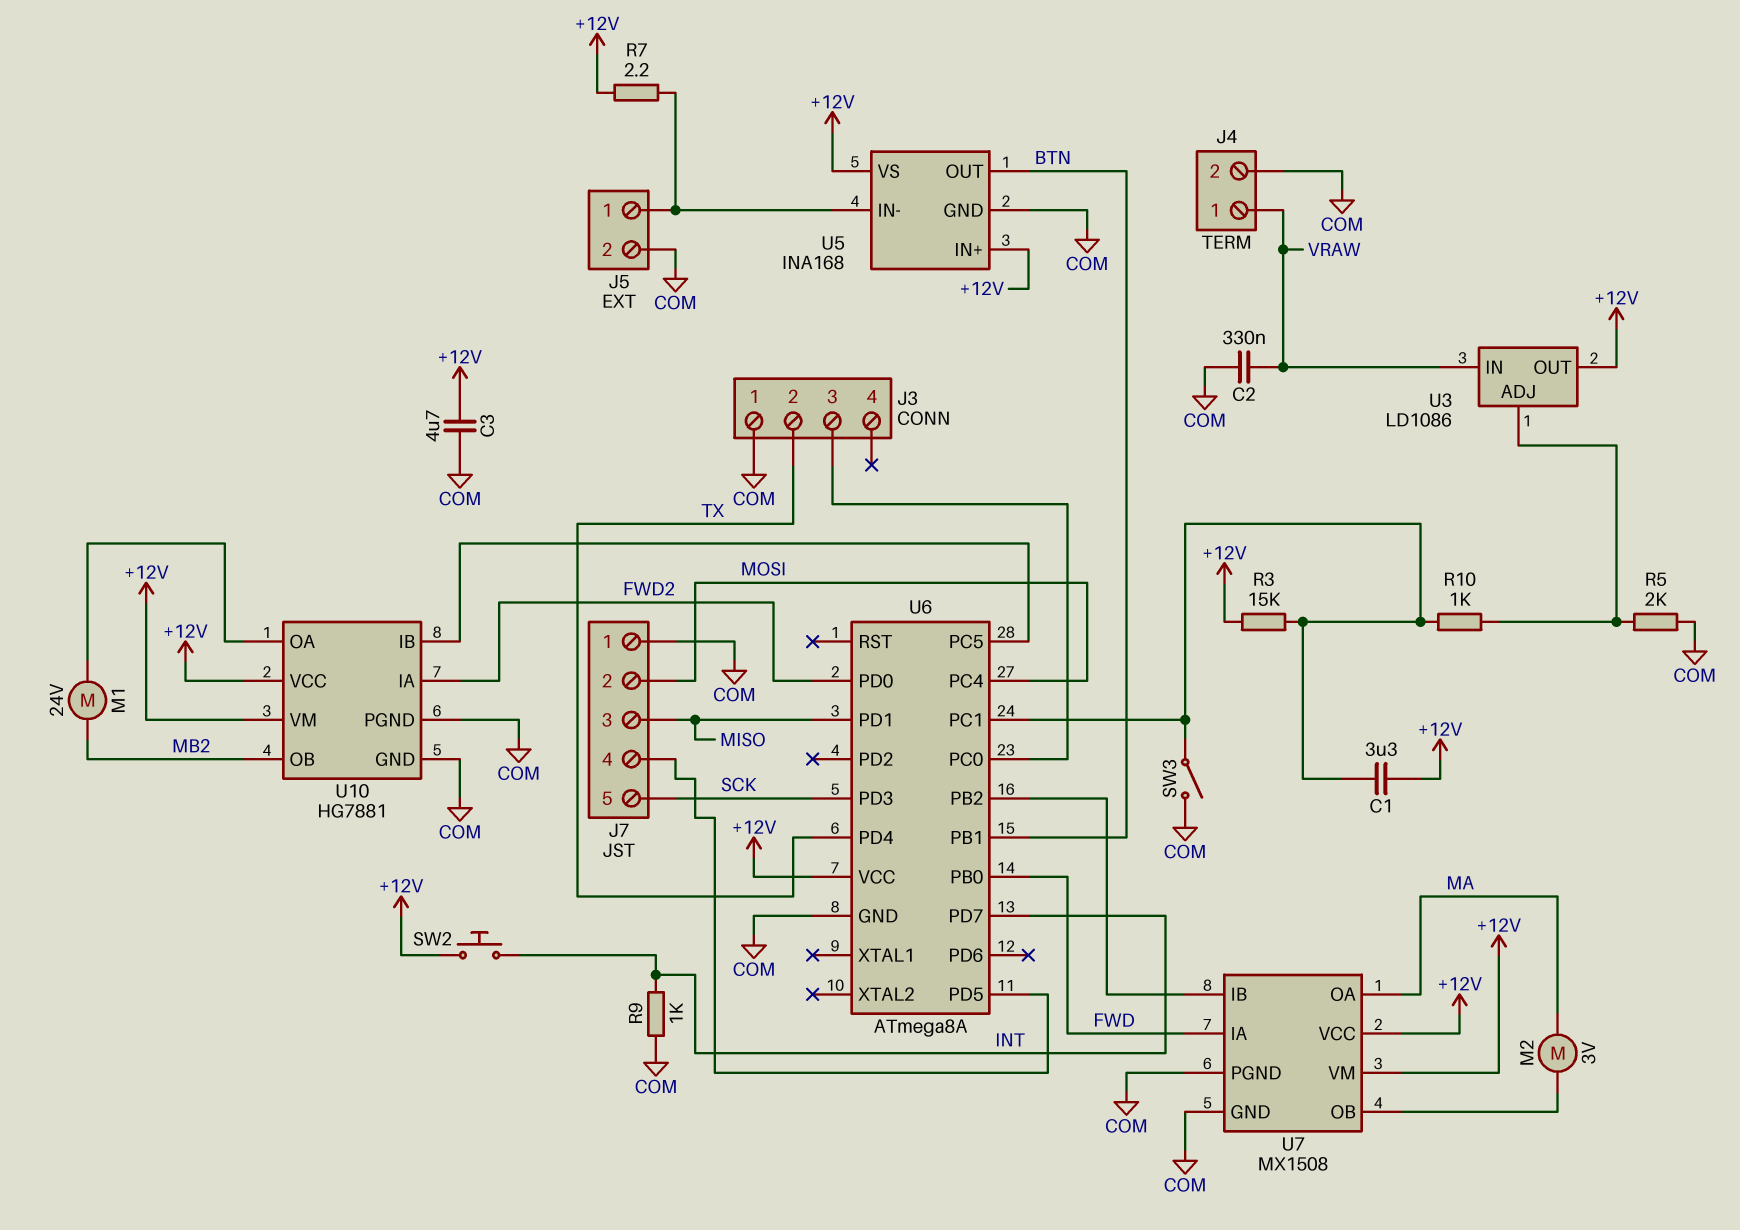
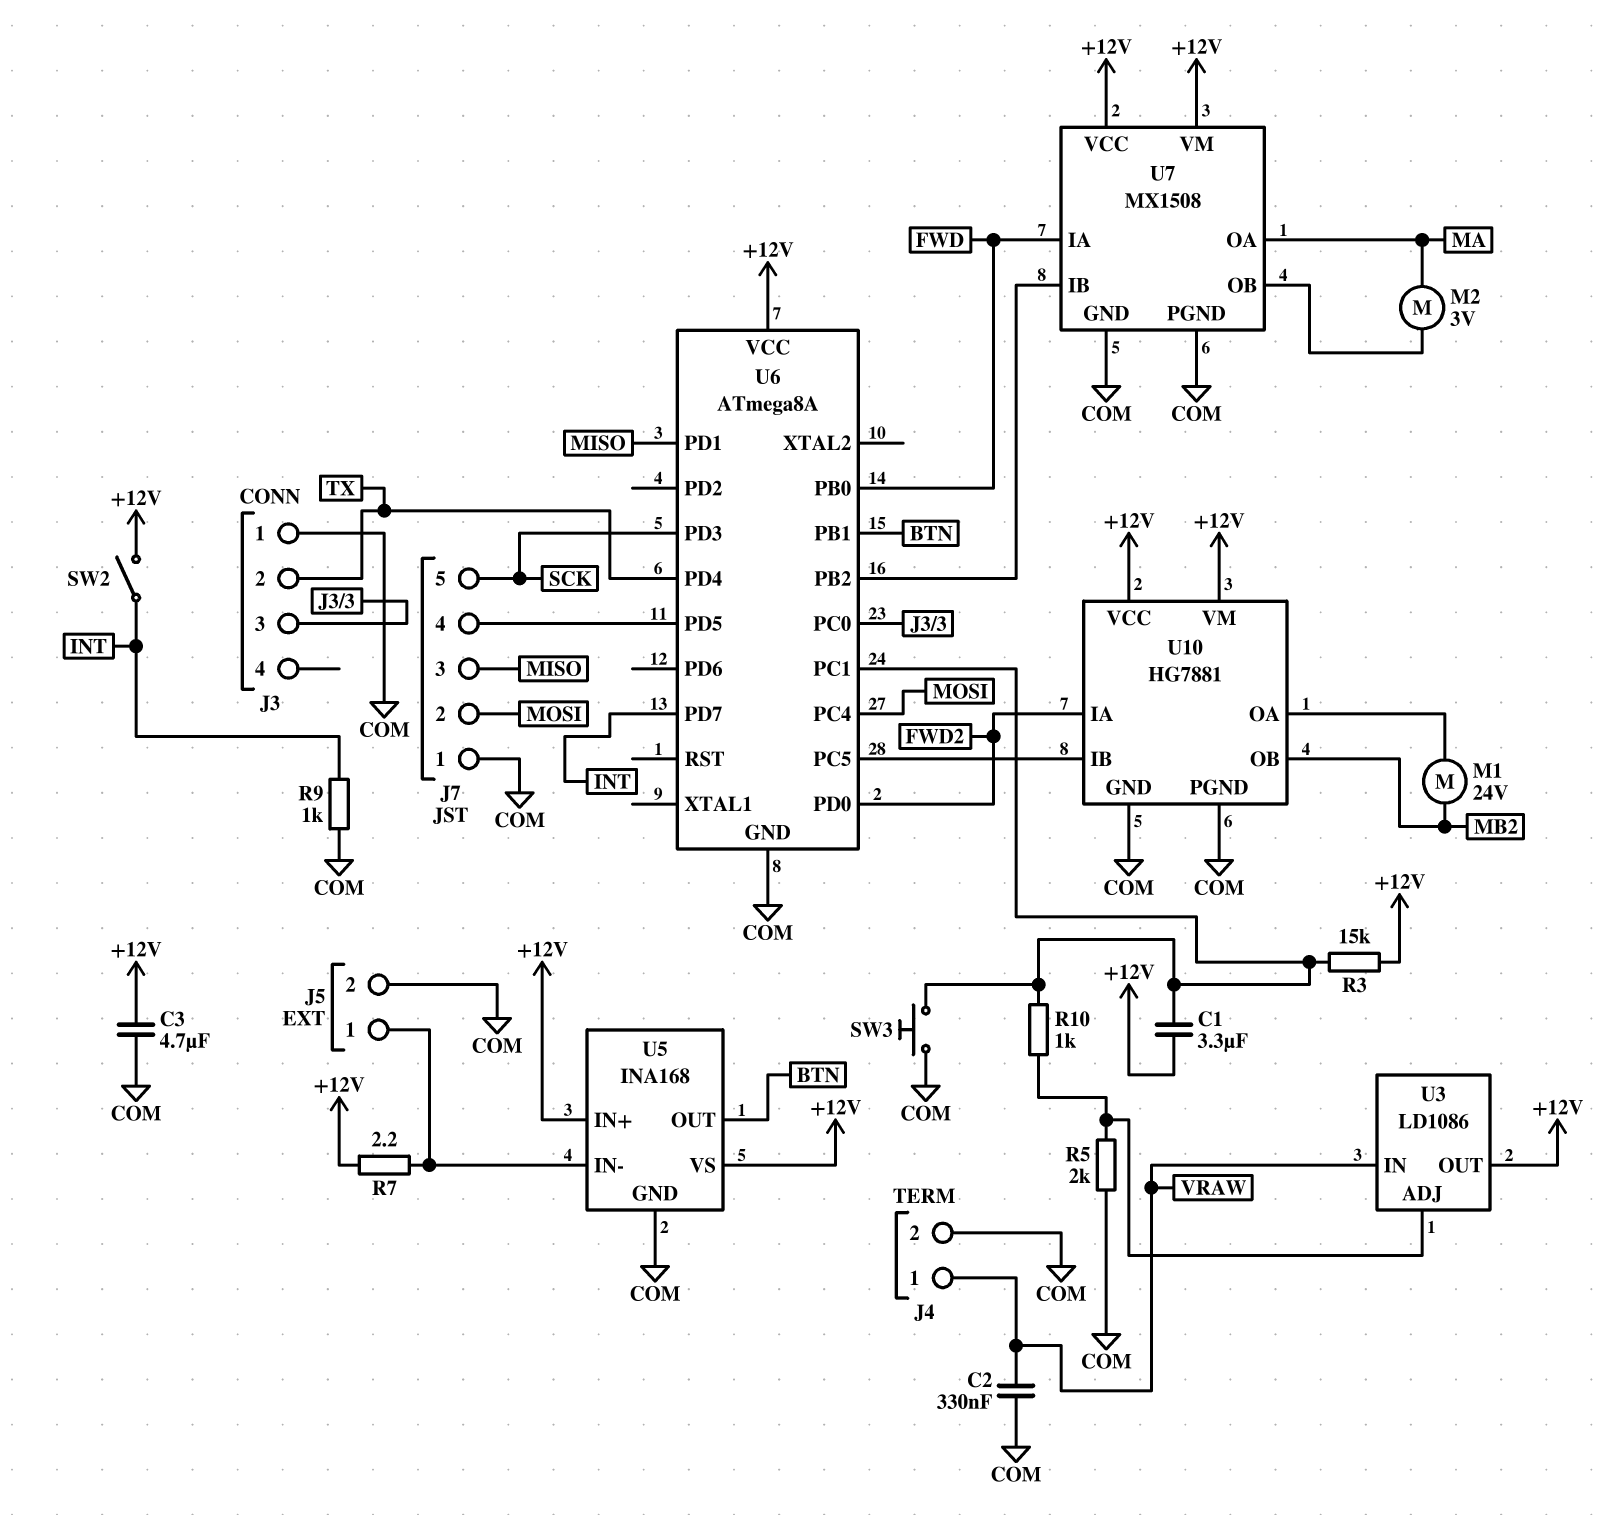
SW2: button (+12V, INT) -> switch (+12V, INT)
SW3: switch (COM, U6/PC1) -> button (COM, U6/PC1)

